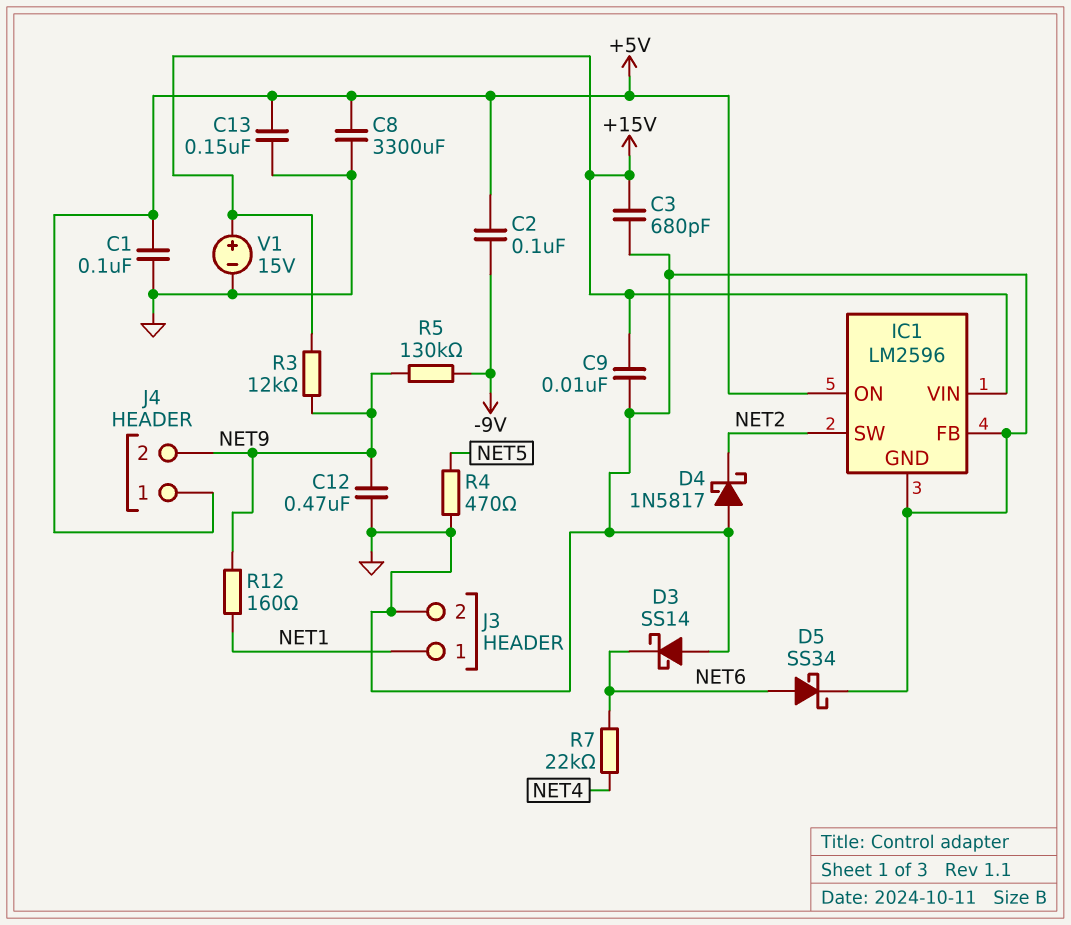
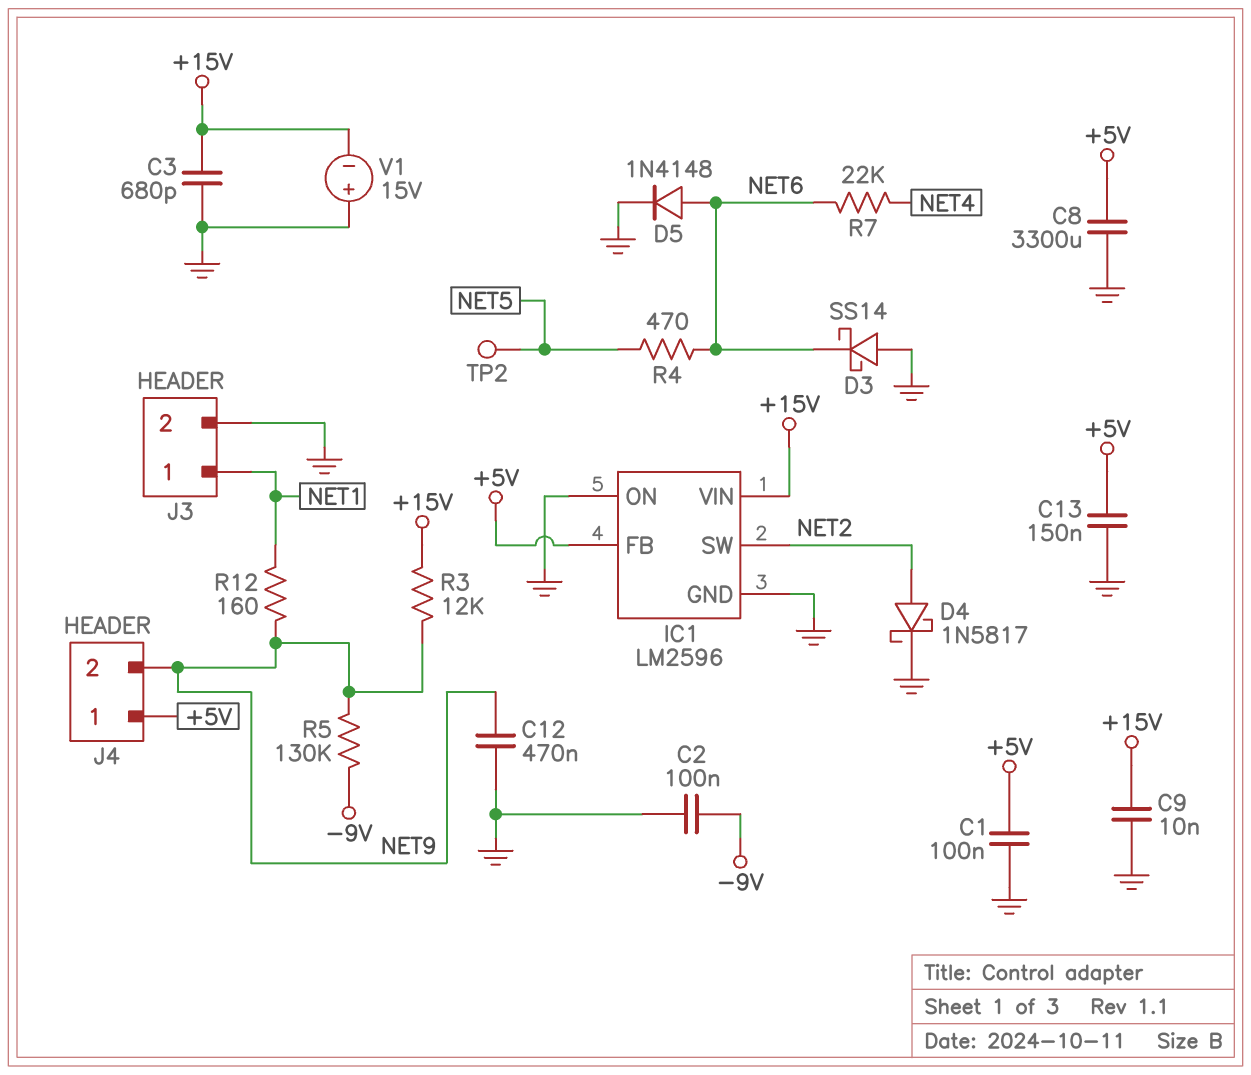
C2: 100nF (+5V, -9V) -> 100nF (-9V, GND)
D4: schottky 1N5817 (A GND, K NET2) -> schottky 1N5817 (A NET2, K GND)
D5: schottky SS34 (A NET6, K GND) -> diode 1N4148 (A NET6, K GND)
IC1 pin FB: GND -> +5V
IC1 pin ON: +5V -> GND
R4: 470 (GND, NET5) -> 470 (NET5, NET6)
TP2: none -> test point (NET5)
V1: 15V (plus +15V, minus GND) -> 15V (plus GND, minus +15V)

